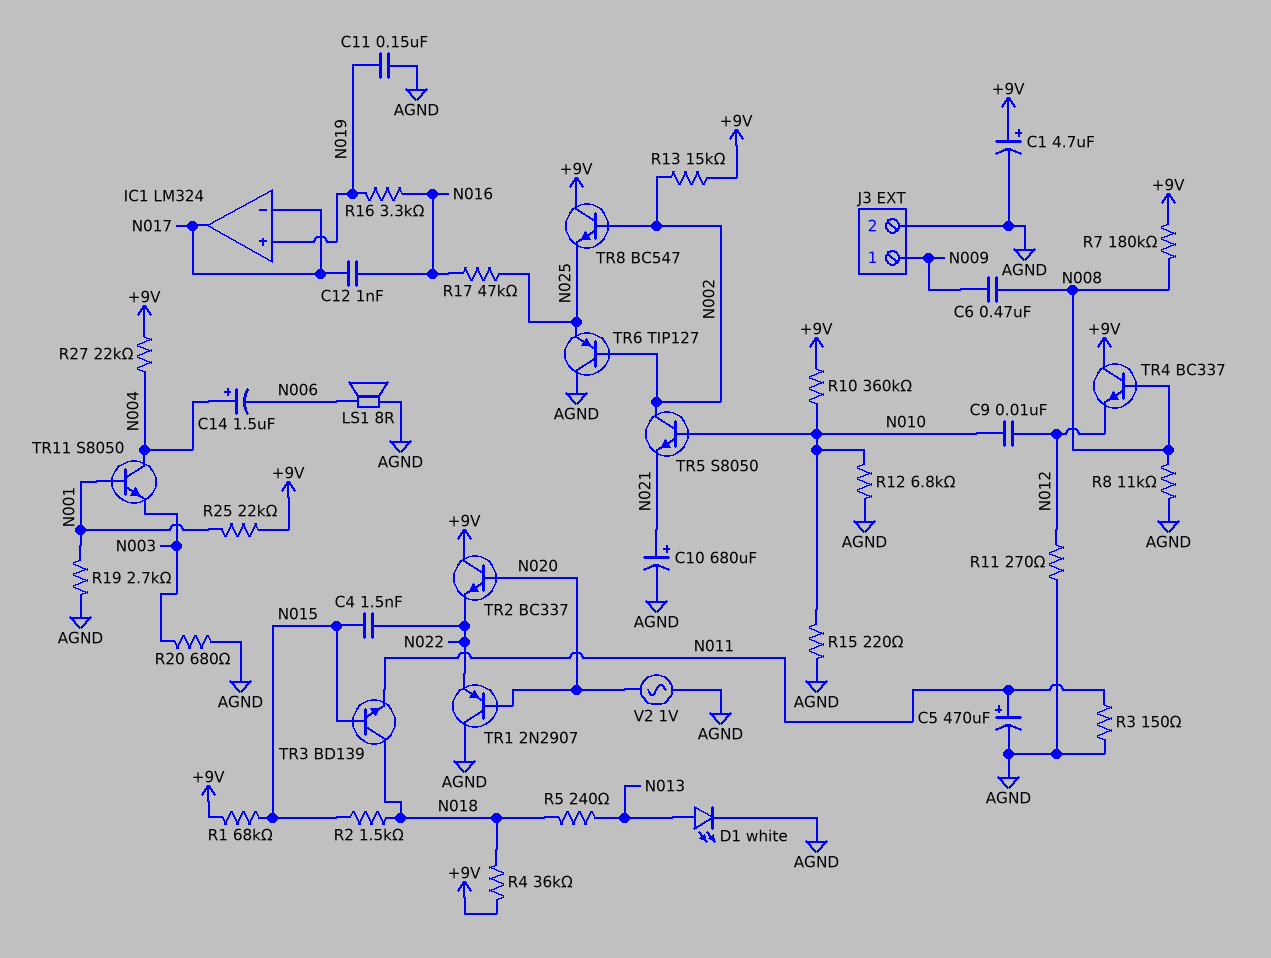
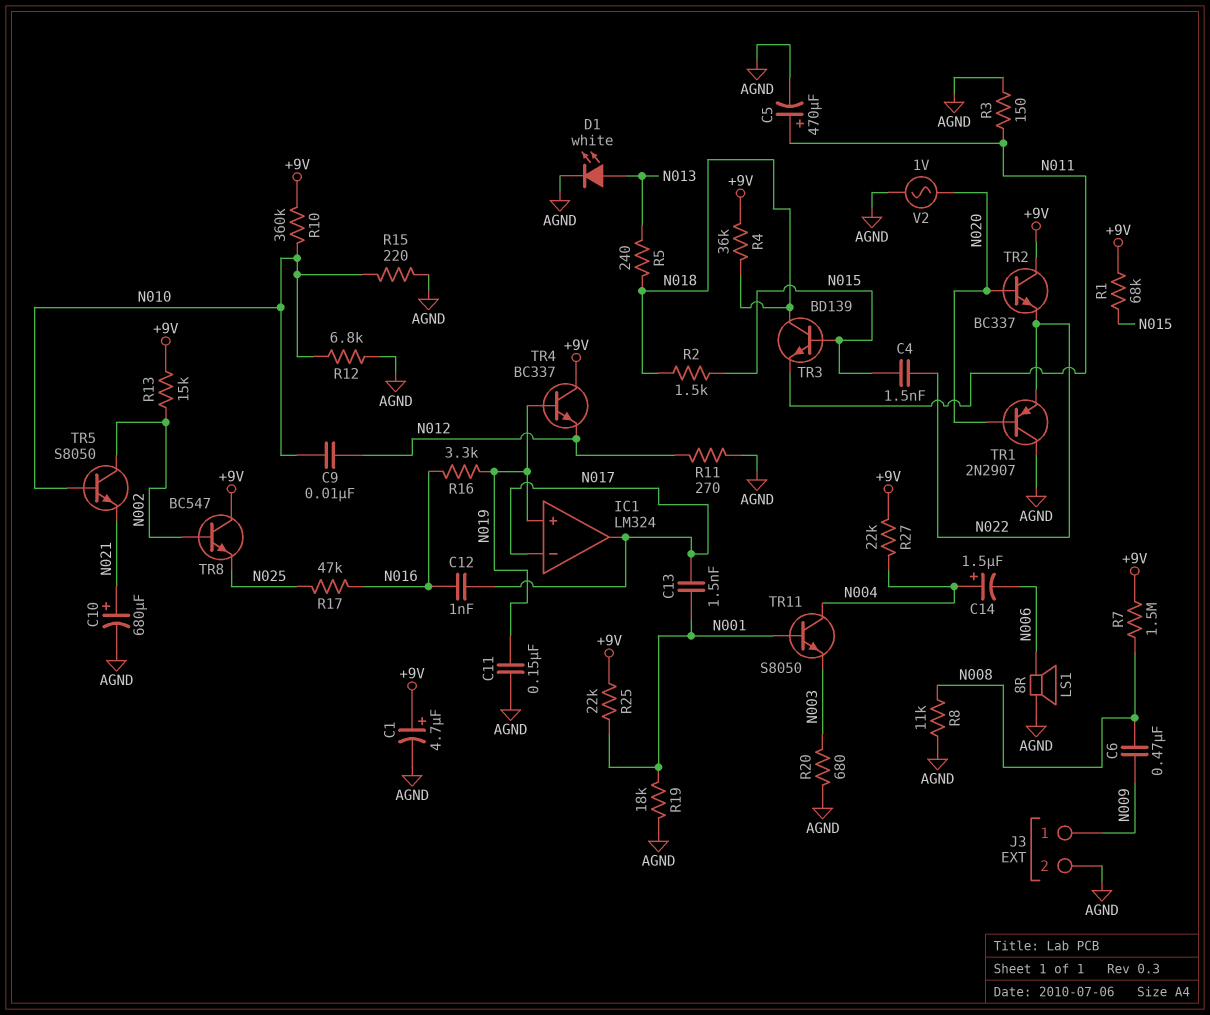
C13: none -> 1.5nF (N001, N017)
R7: 180k (+9V, N008) -> 1.5M (+9V, N008)
R19: 2.7k (AGND, N001) -> 18k (AGND, N001)
TR4: NPN BC337 (B N008, C +9V, E N012) -> NPN BC337 (B N019, C +9V, E N012)
TR6: PNP TIP127 (B N002, C AGND, E N025) -> none

